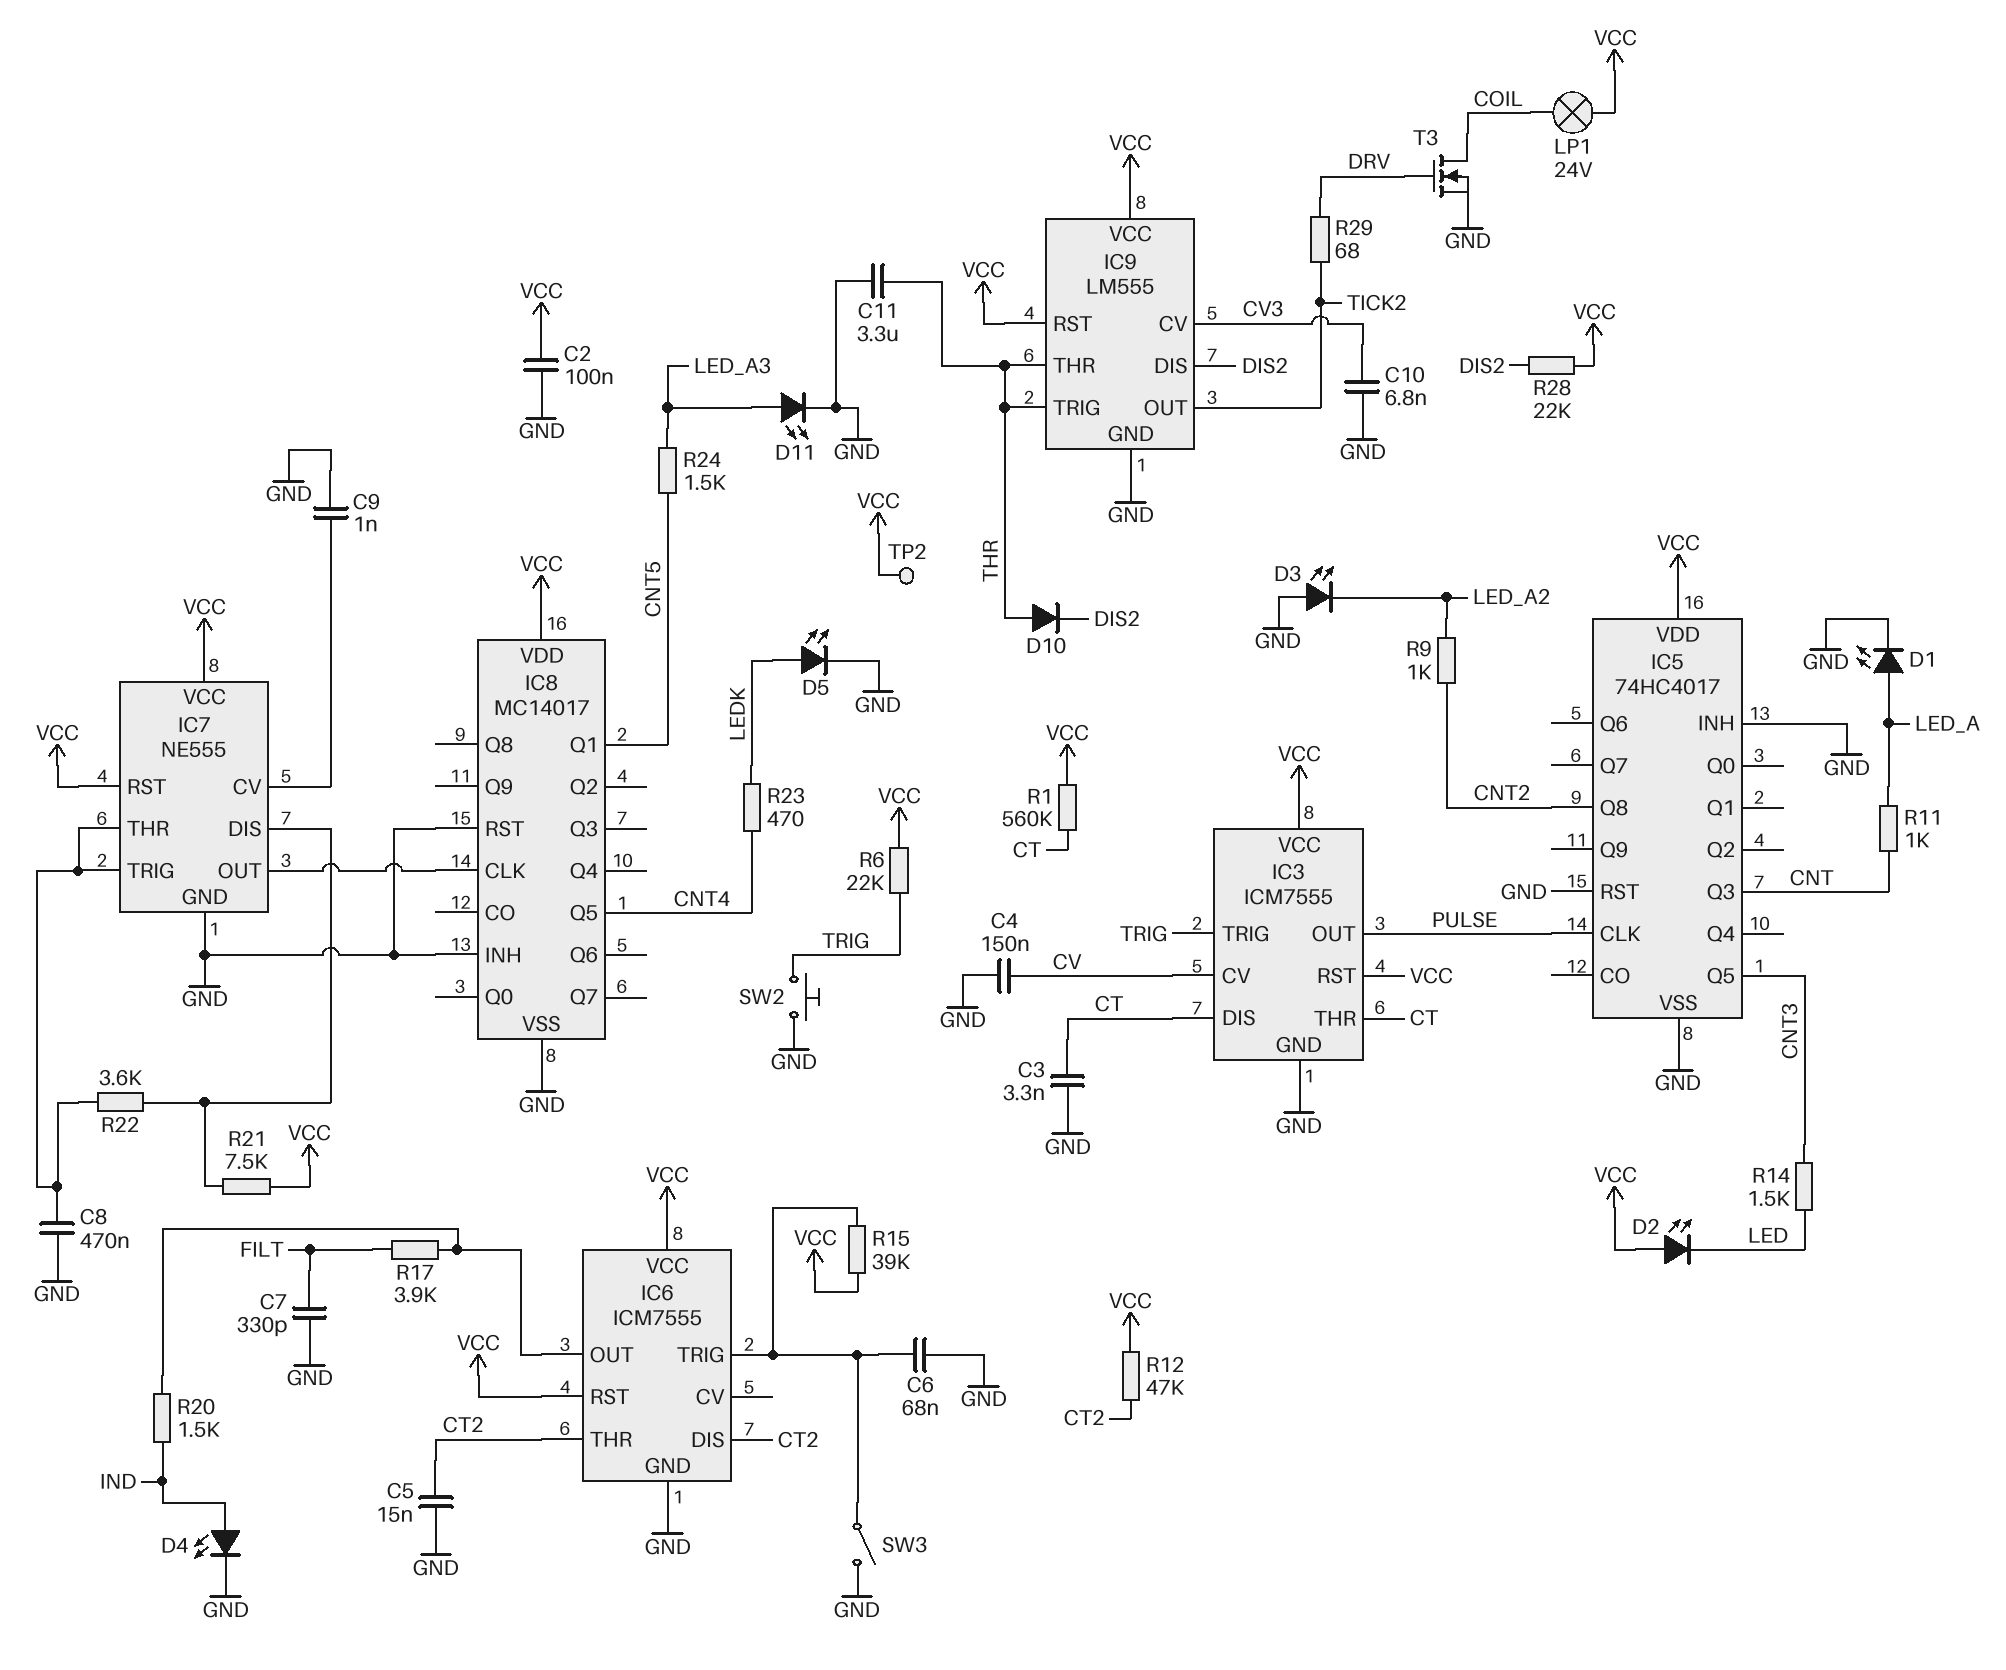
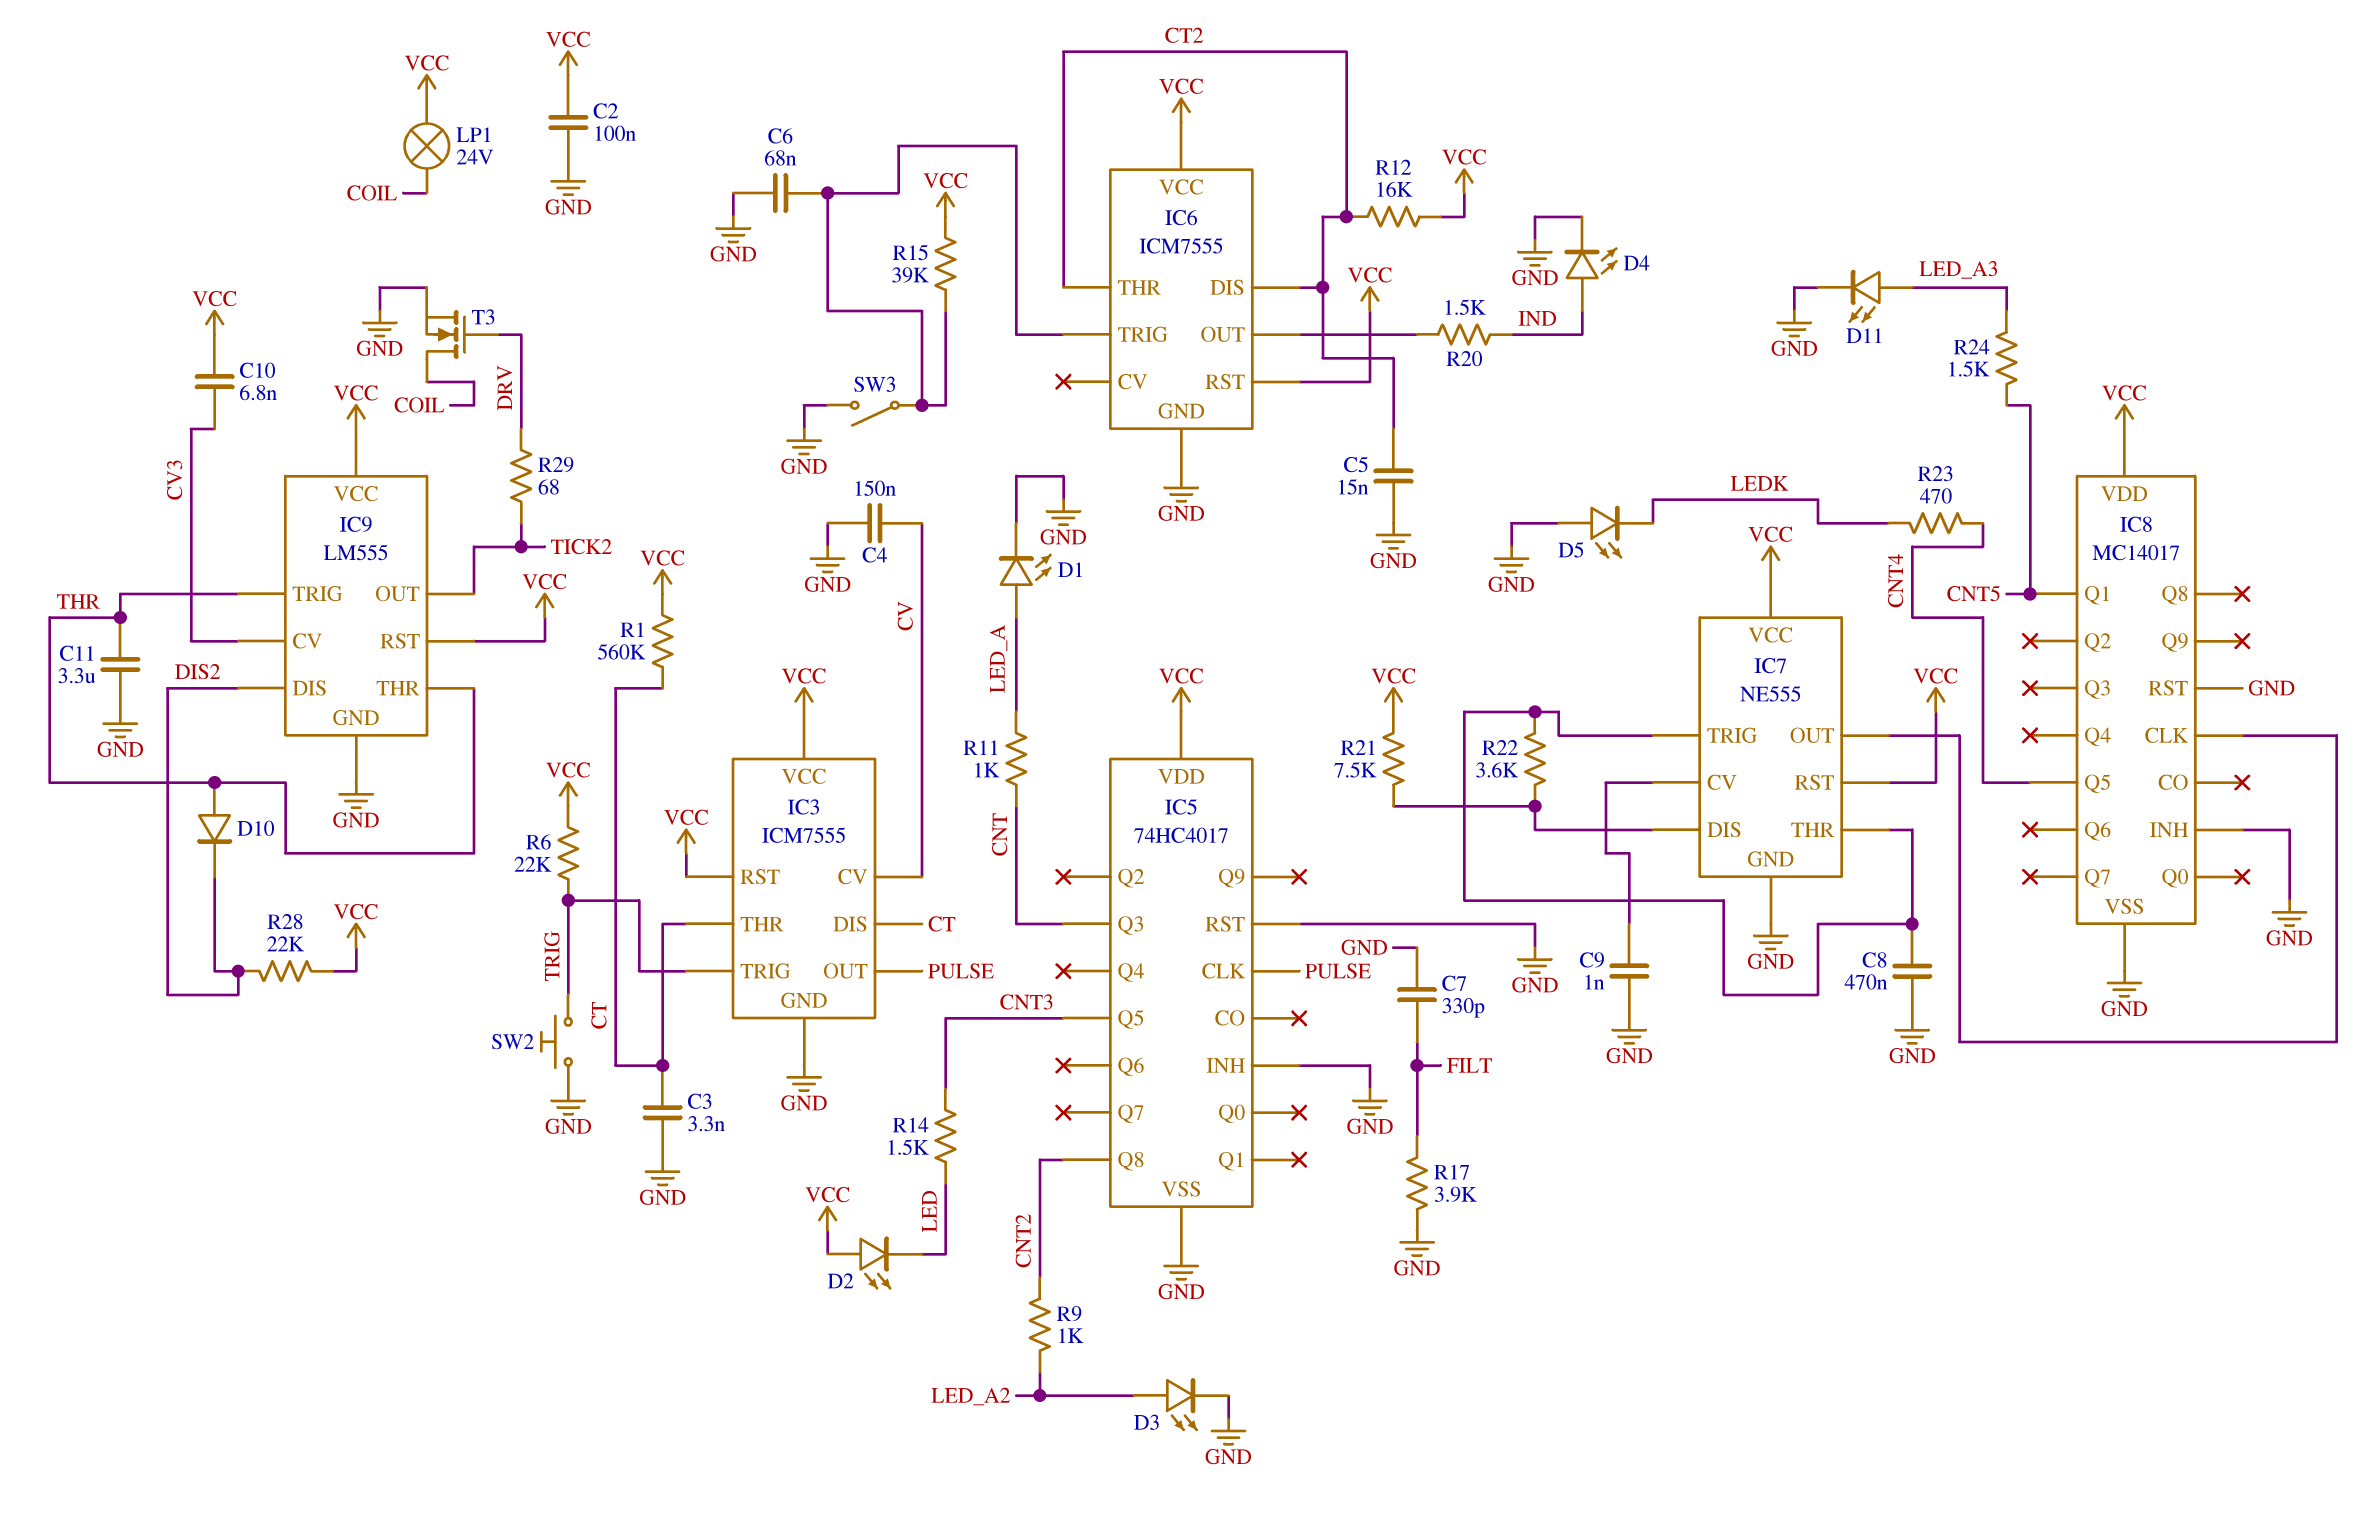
C10: 6.8nF (CV3, GND) -> 6.8nF (CV3, VCC)
D3: LED (A GND, K LED_A2) -> LED (A LED_A2, K GND)
D5: LED (A LEDK, K GND) -> LED (A GND, K LEDK)
R12: 47k (CT2, VCC) -> 16k (CT2, VCC)
R17: 3.9k (FILT, IC6/OUT) -> 3.9k (FILT, GND)
TP2: test point (VCC) -> none

